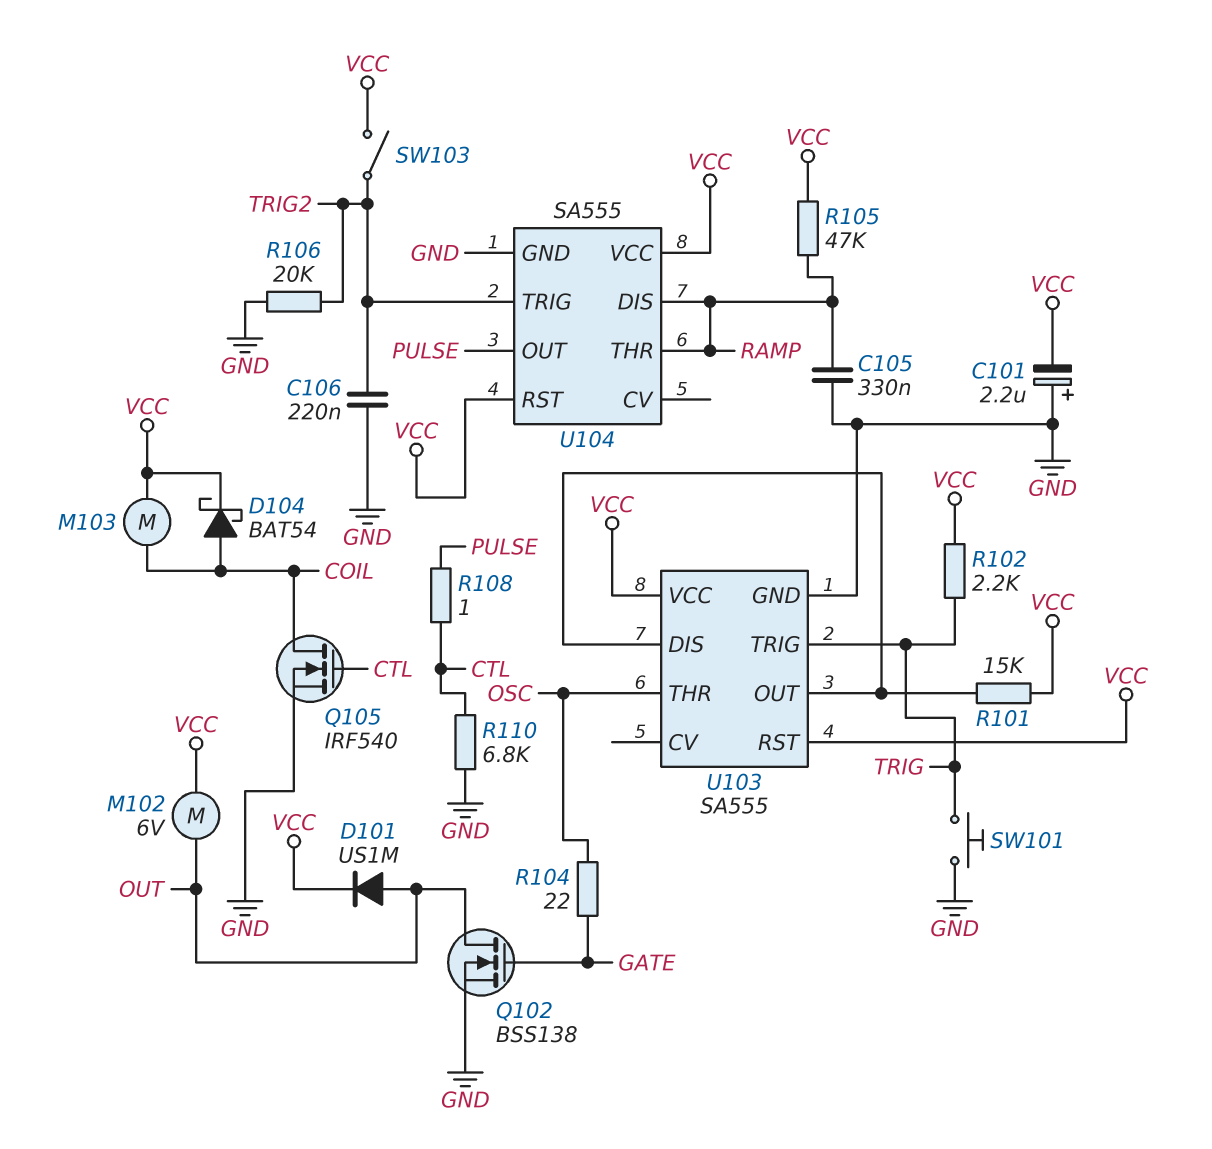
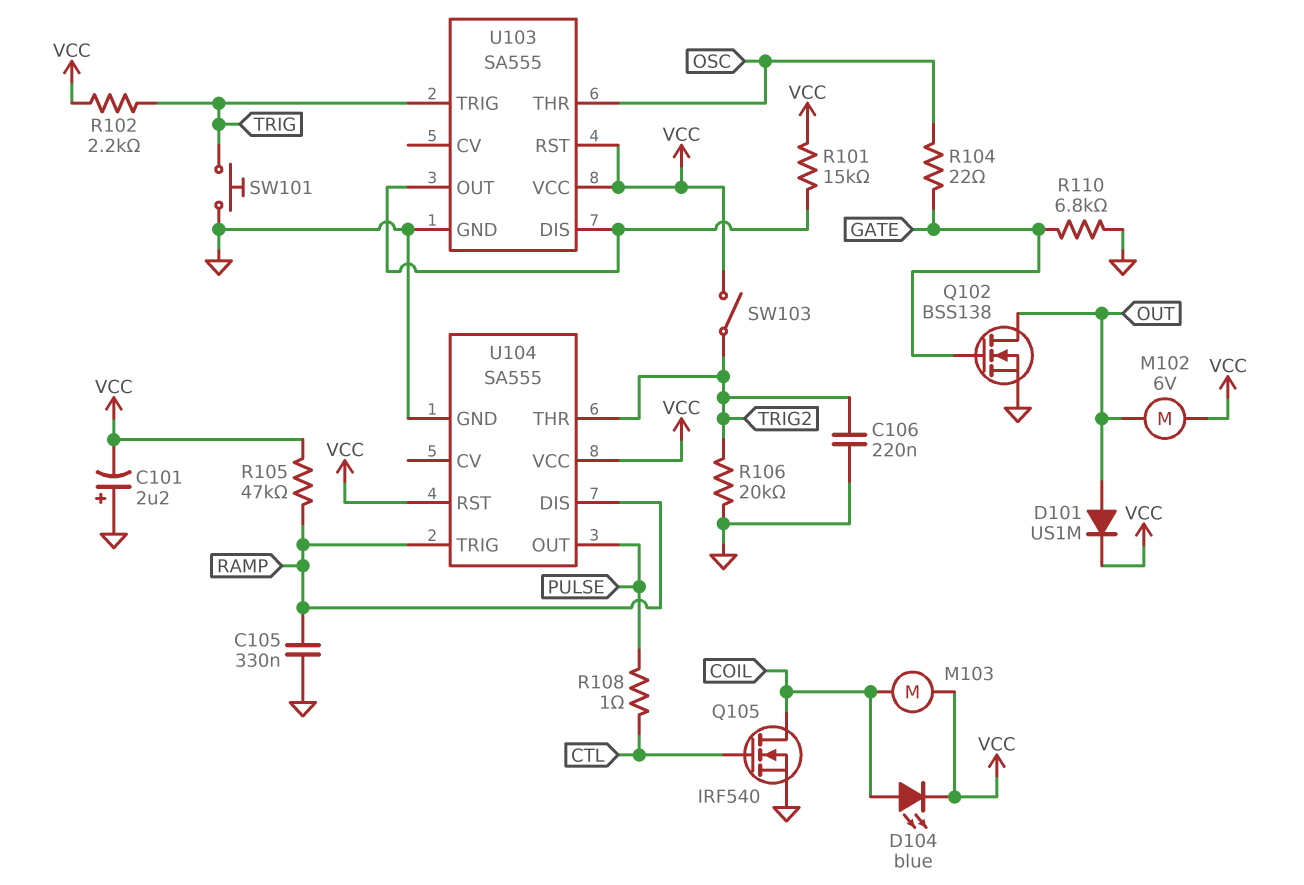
D104: schottky BAT54 (A COIL, K VCC) -> LED blue (A COIL, K VCC)
R110: 6.8k (CTL, GND) -> 6.8k (GATE, GND)
U104 pin THR: RAMP -> TRIG2
U104 pin TRIG: TRIG2 -> RAMP

